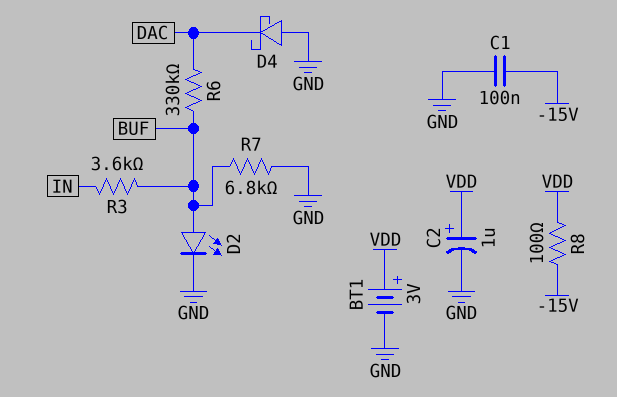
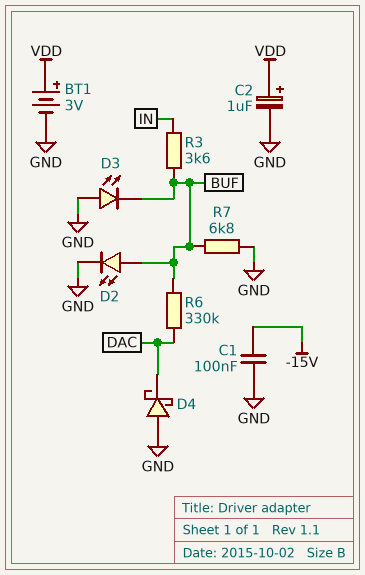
D3: none -> LED (A GND, K BUF)
R8: 100 (-15V, VDD) -> none

